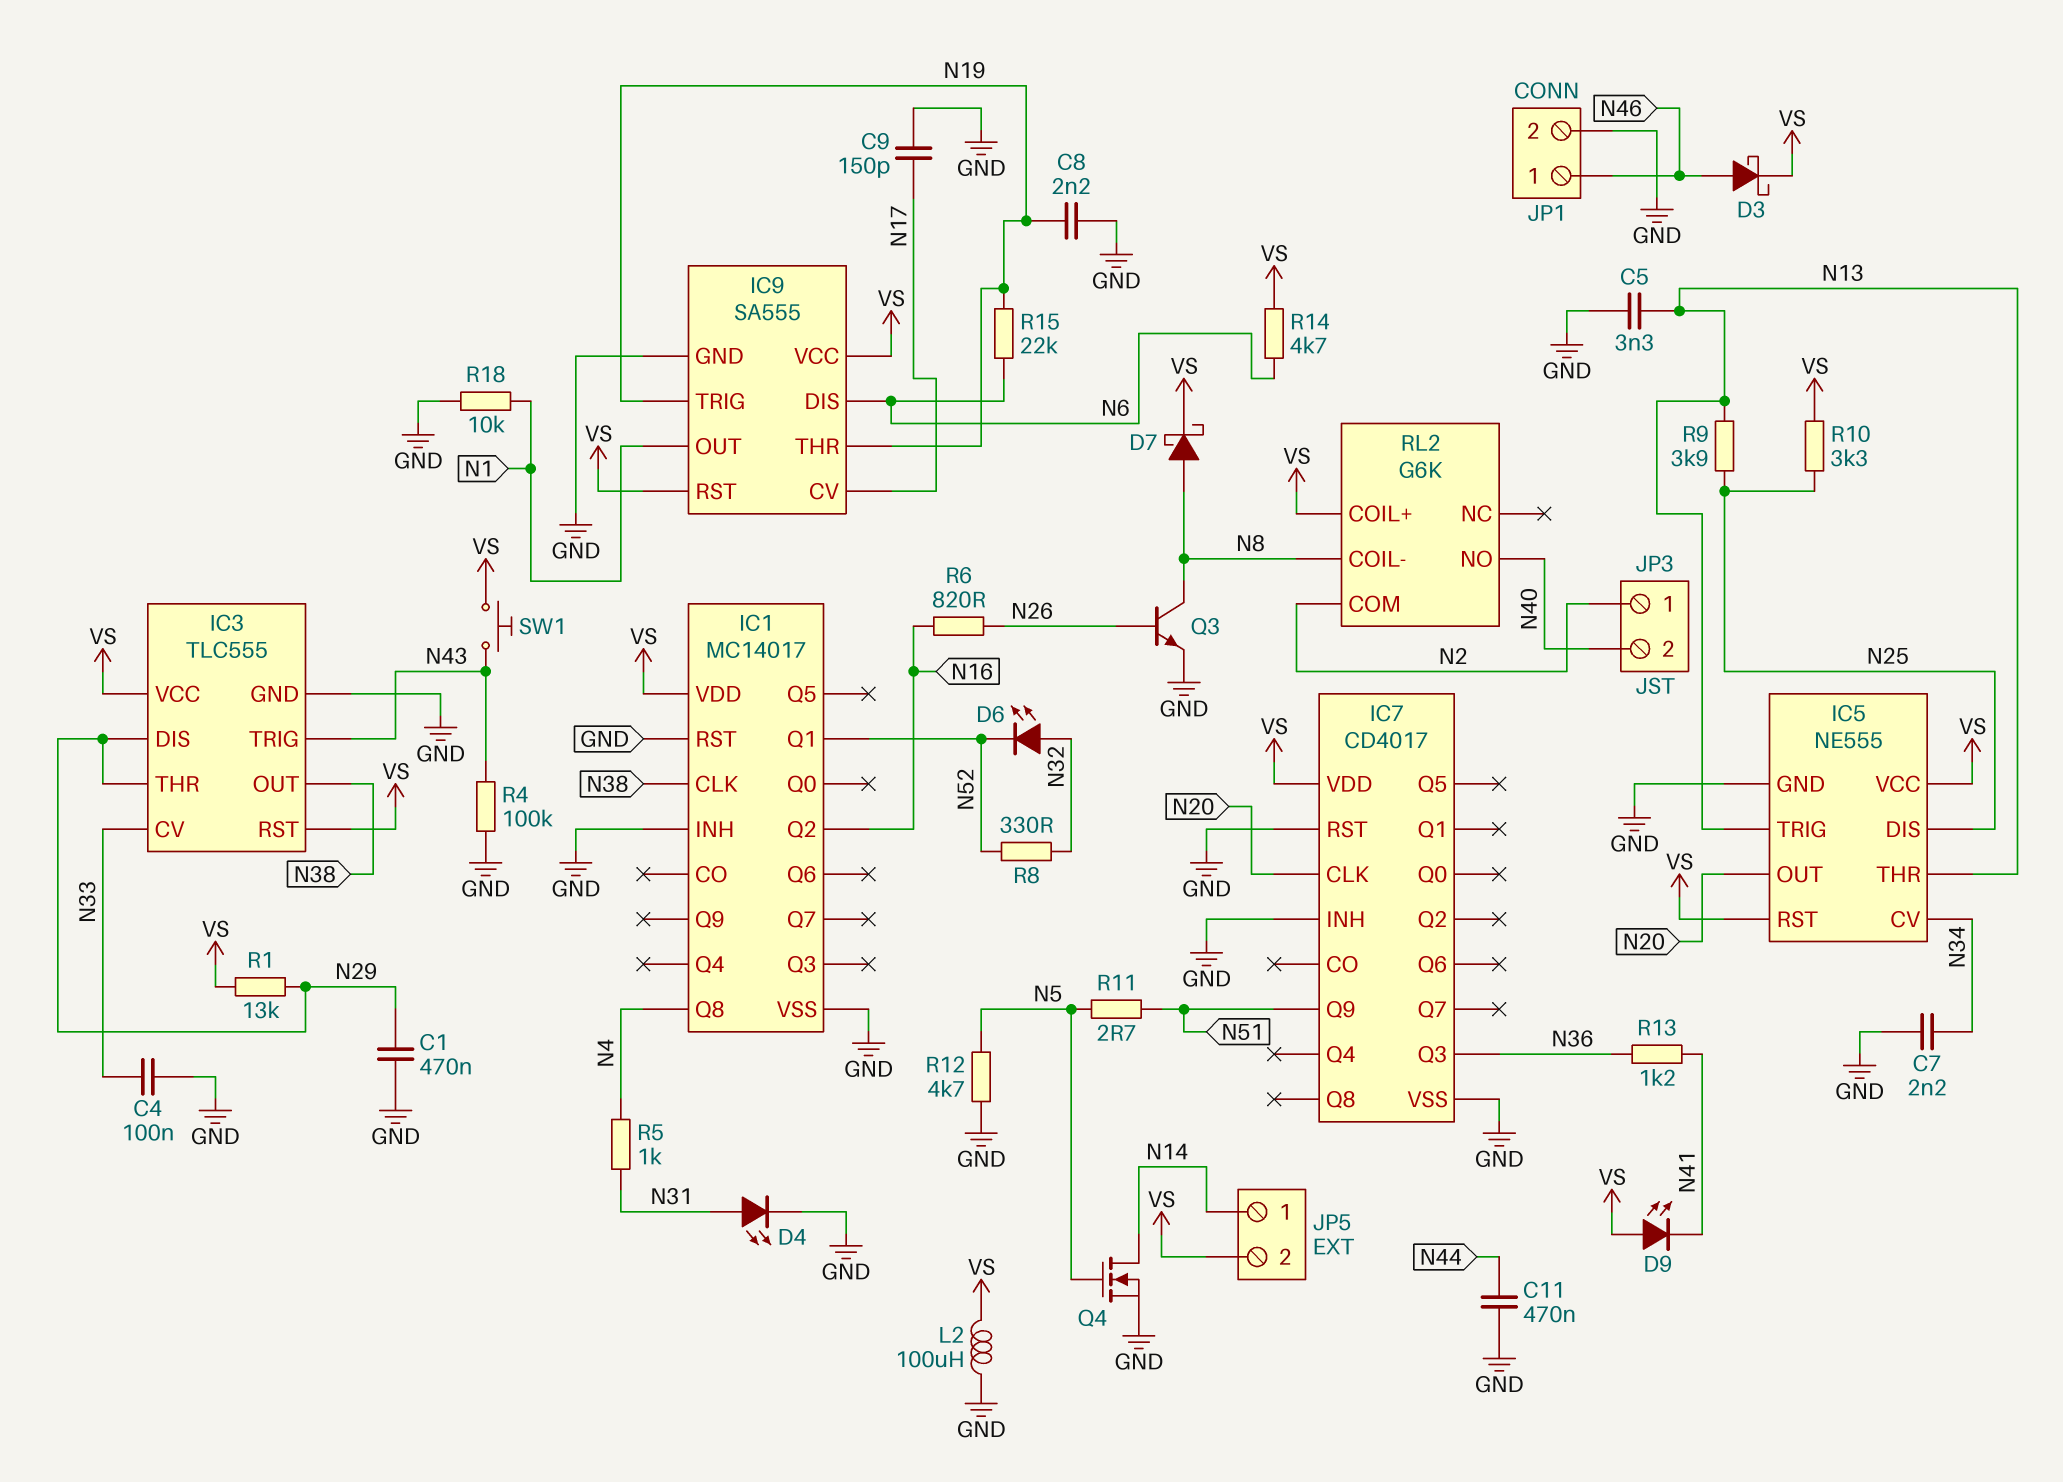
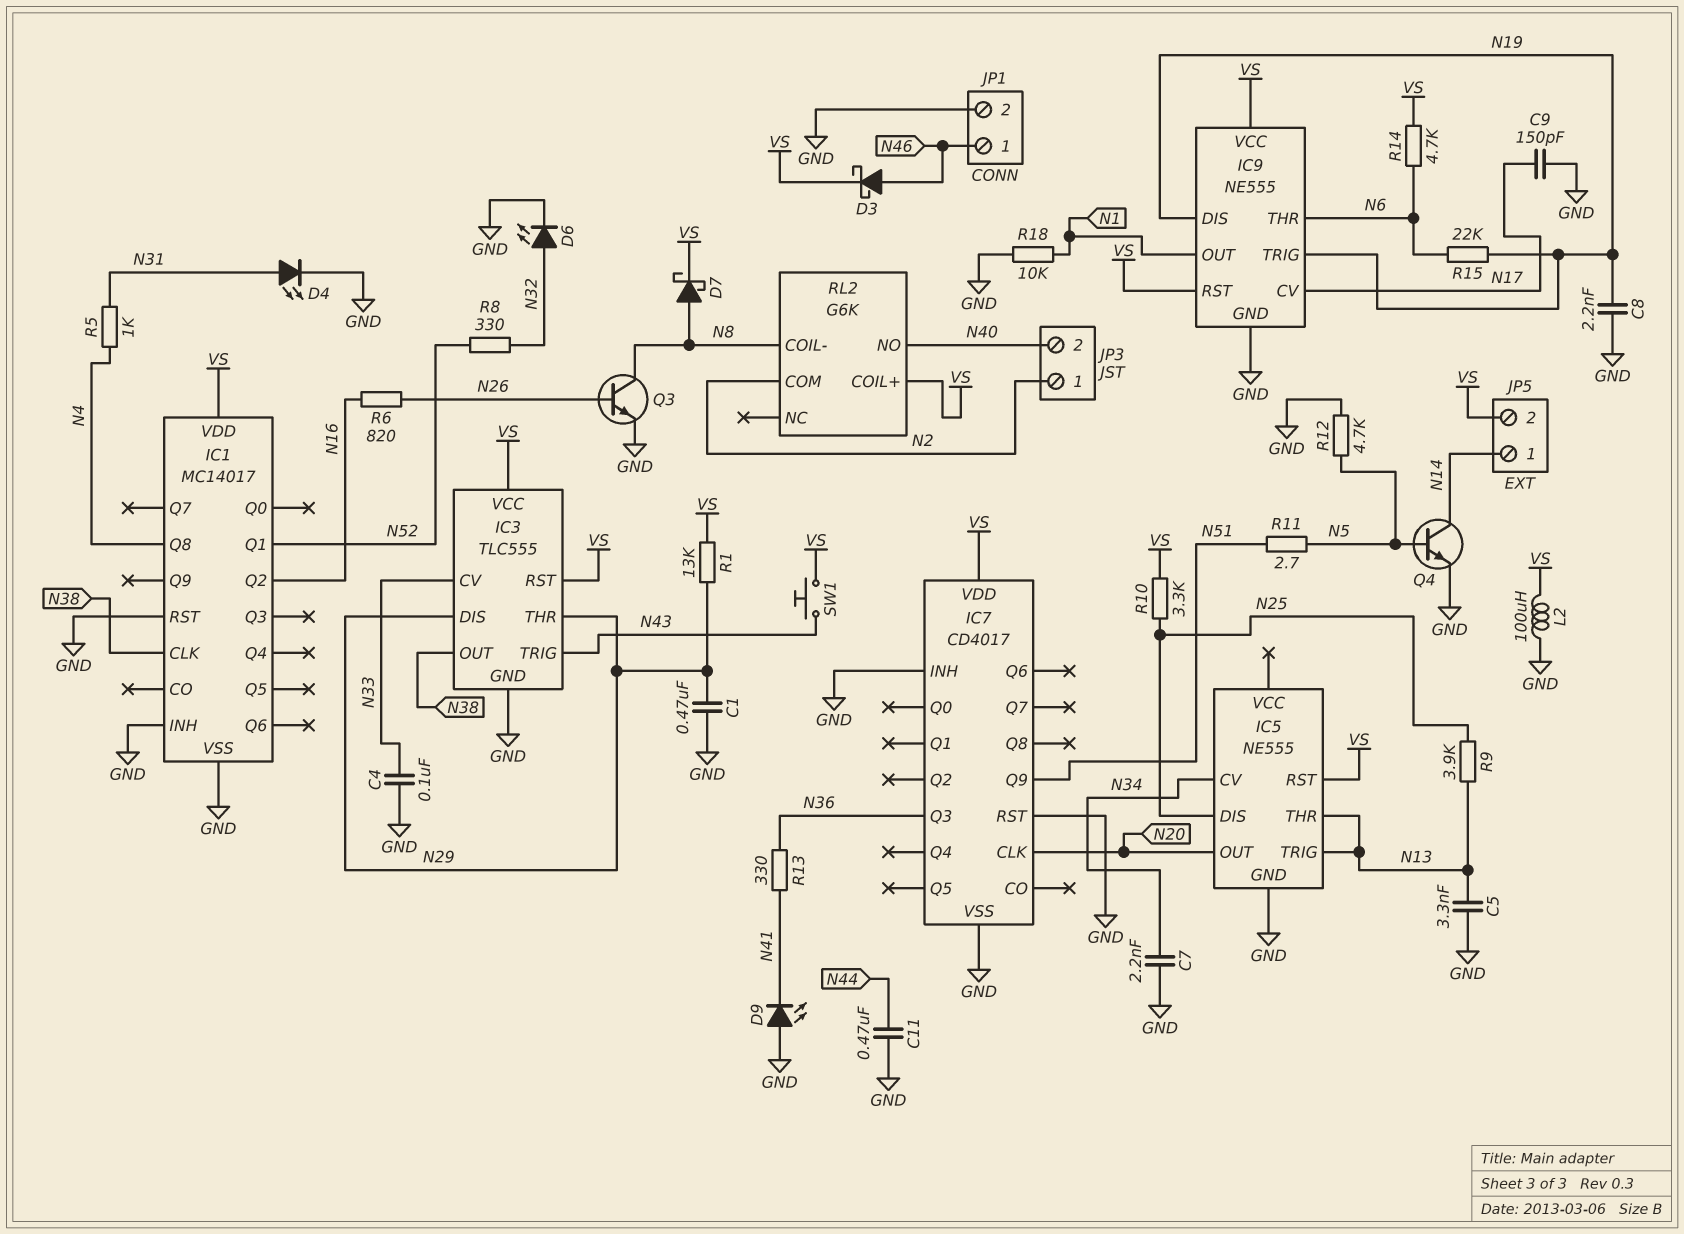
D6: LED (A N32, K N52) -> LED (A N32, K GND)
D9: LED (A VS, K N41) -> LED (A GND, K N41)
IC5 pin VCC: VS -> none
IC9: SA555 -> NE555
IC9 pin DIS: N6 -> N19
IC9 pin THR: N19 -> N6
Q4: NMOS (G N5, D N14, S GND) -> NPN (B N5, C N14, E GND)
R4: 100k (GND, N43) -> none
R13: 1.2k (N36, N41) -> 330 (N36, N41)

